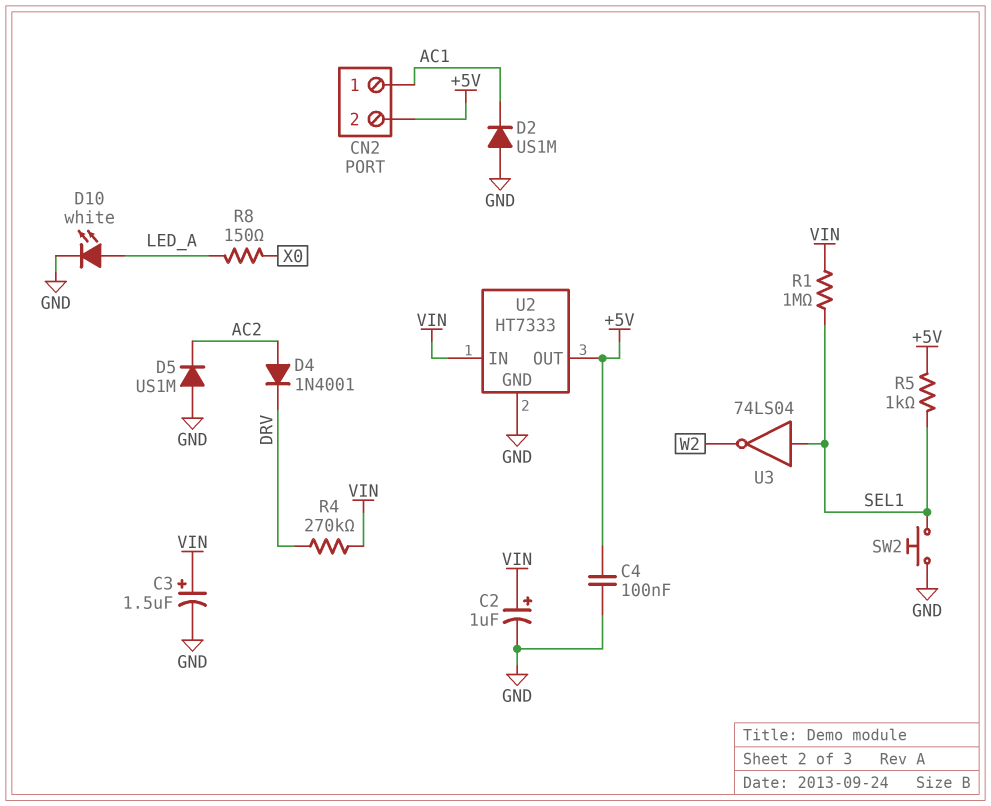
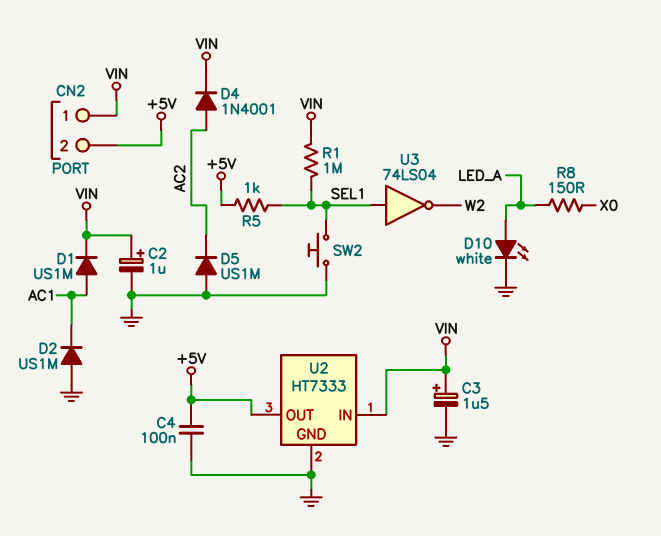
CN2 pin 1: AC1 -> VIN
D1: none -> diode US1M (A AC1, K VIN)
D4: diode 1N4001 (A AC2, K DRV) -> diode 1N4001 (A AC2, K VIN)
R4: 270k (DRV, VIN) -> none

